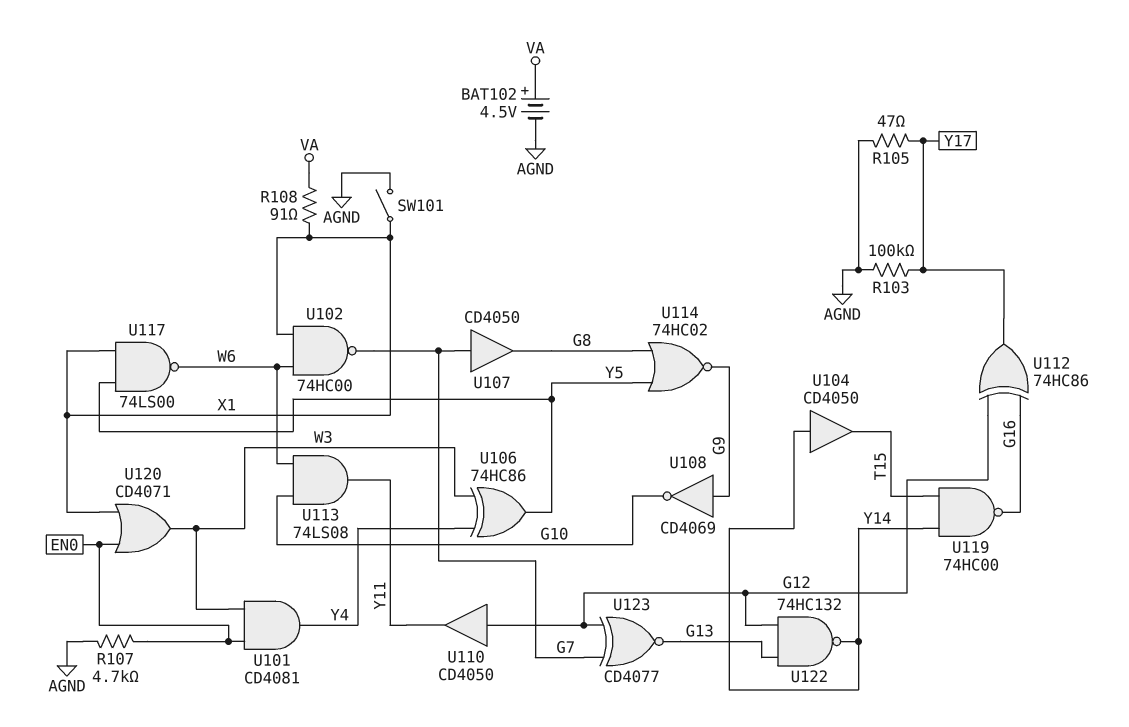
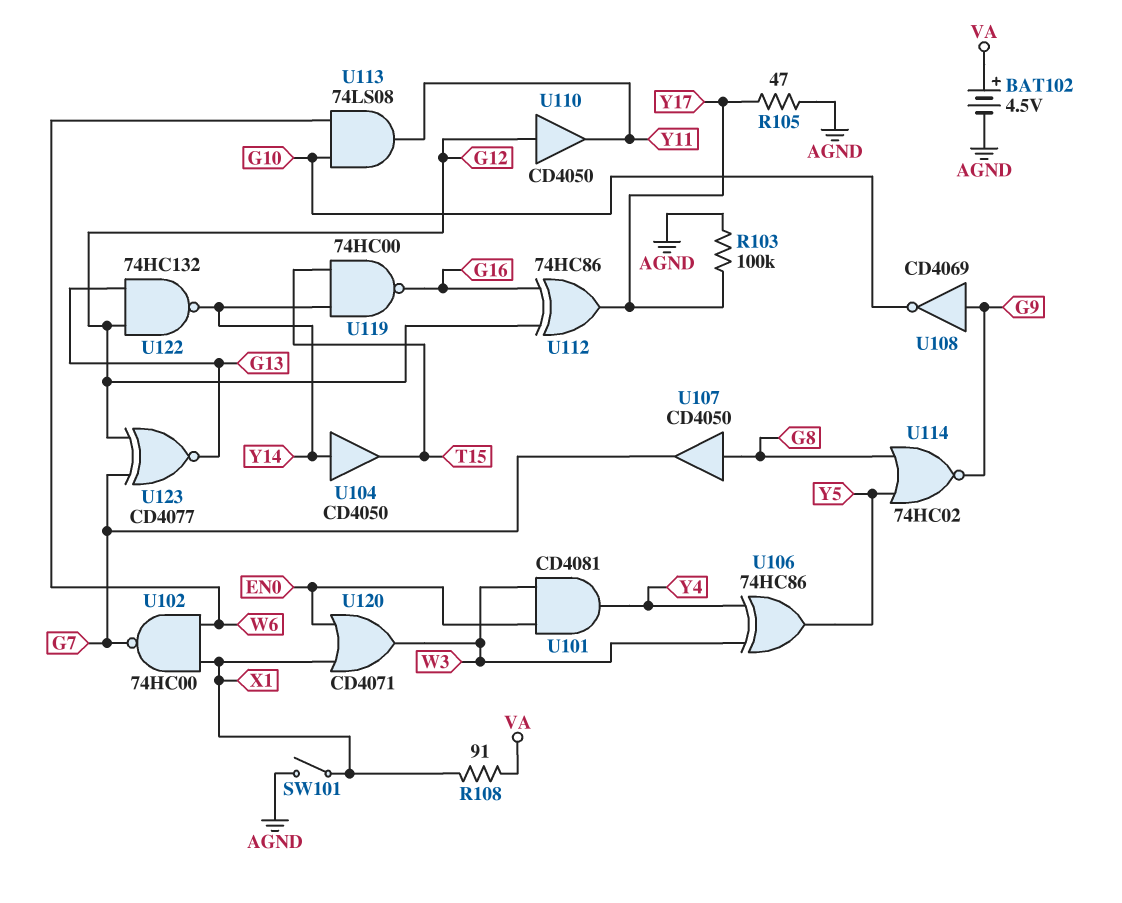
R107: 4.7k (AGND, EN0) -> none
U107: buffer CD4050 (in G7, out G8) -> buffer CD4050 (in G8, out G7)
U117: NAND 74LS00 (in X1, in Y5, out W6) -> none

